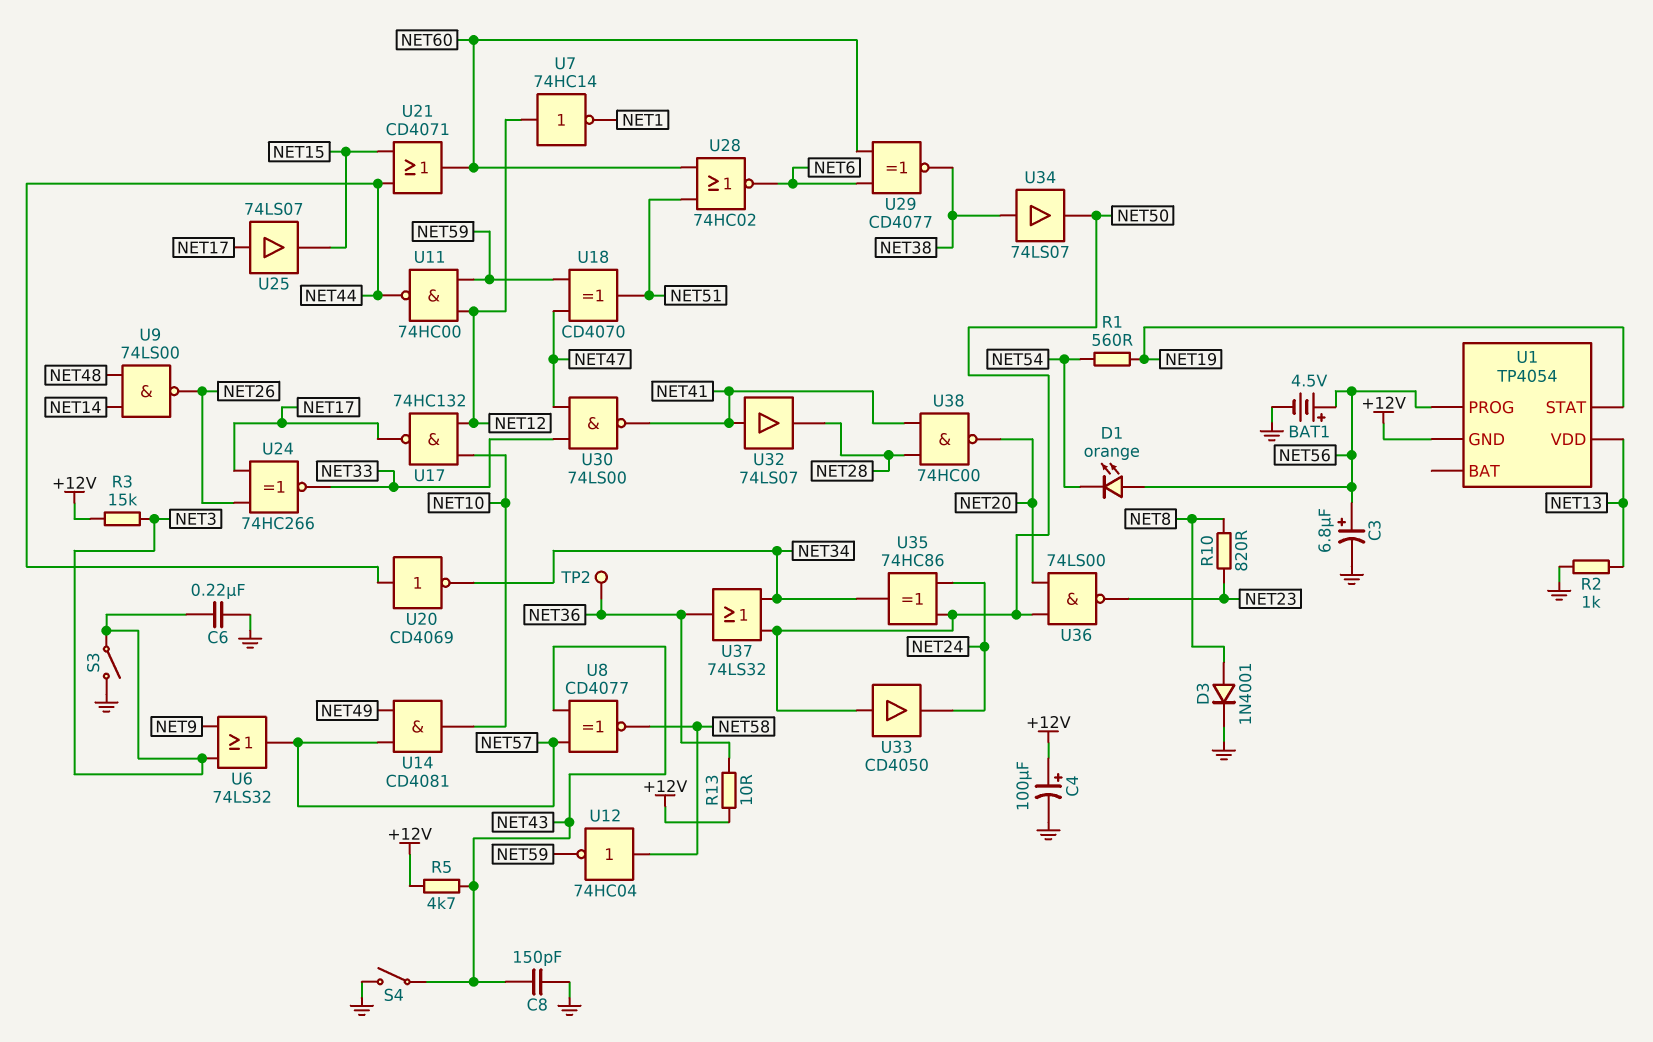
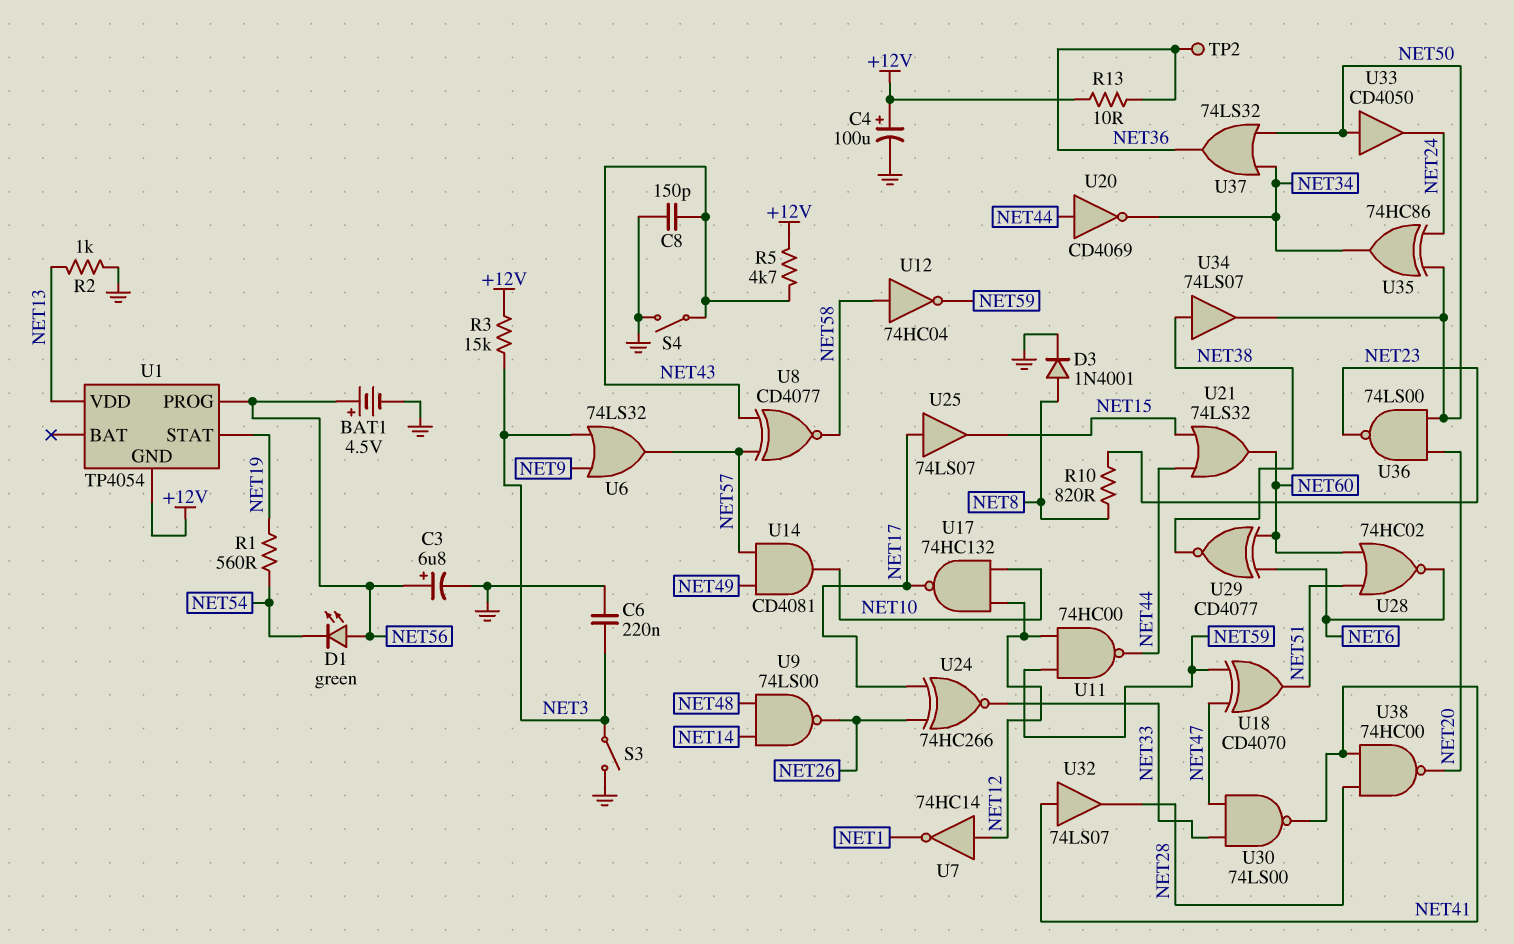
D1: LED orange (A NET56, K NET54) -> LED green (A NET56, K NET54)
U21: OR CD4071 (in NET15, in NET44, out NET60) -> OR 74LS32 (in NET15, in NET44, out NET60)

